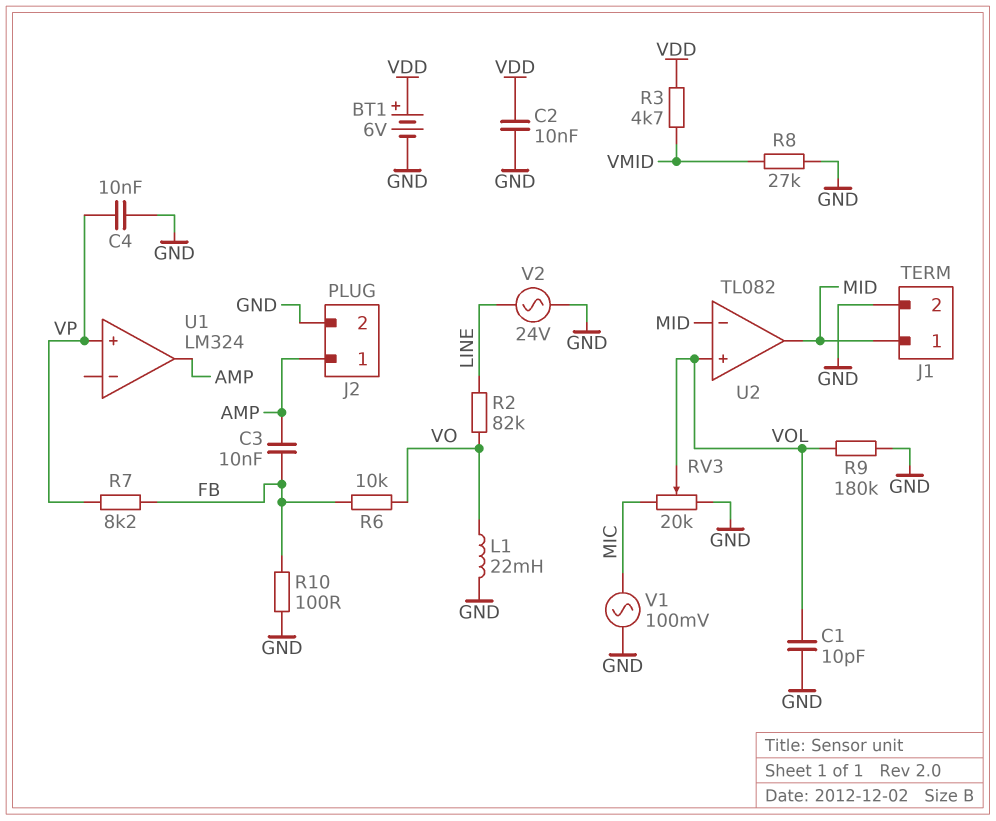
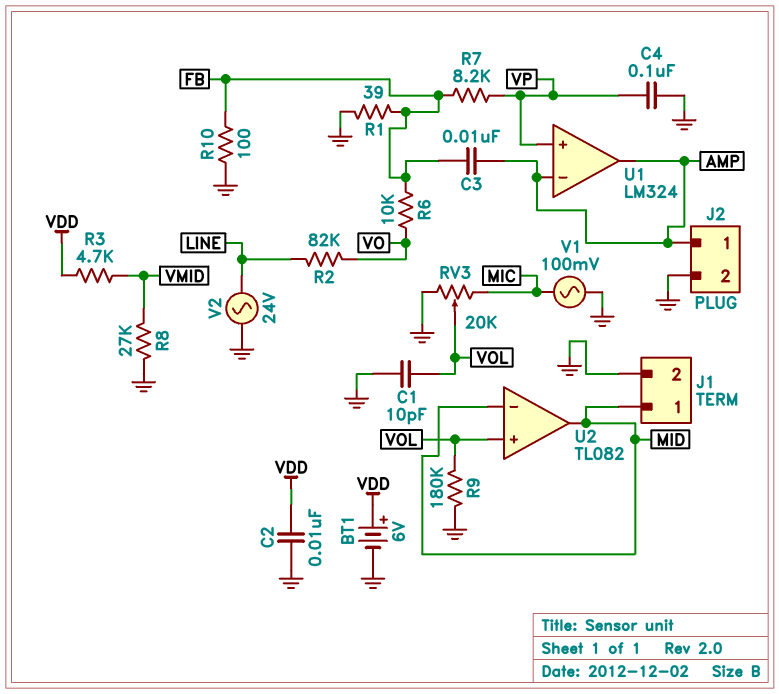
C4: 10nF (GND, VP) -> 100nF (GND, VP)
L1: 22mH (GND, VO) -> none
R1: none -> 39 (FB, GND)
U1 pin in-: none -> AMP

